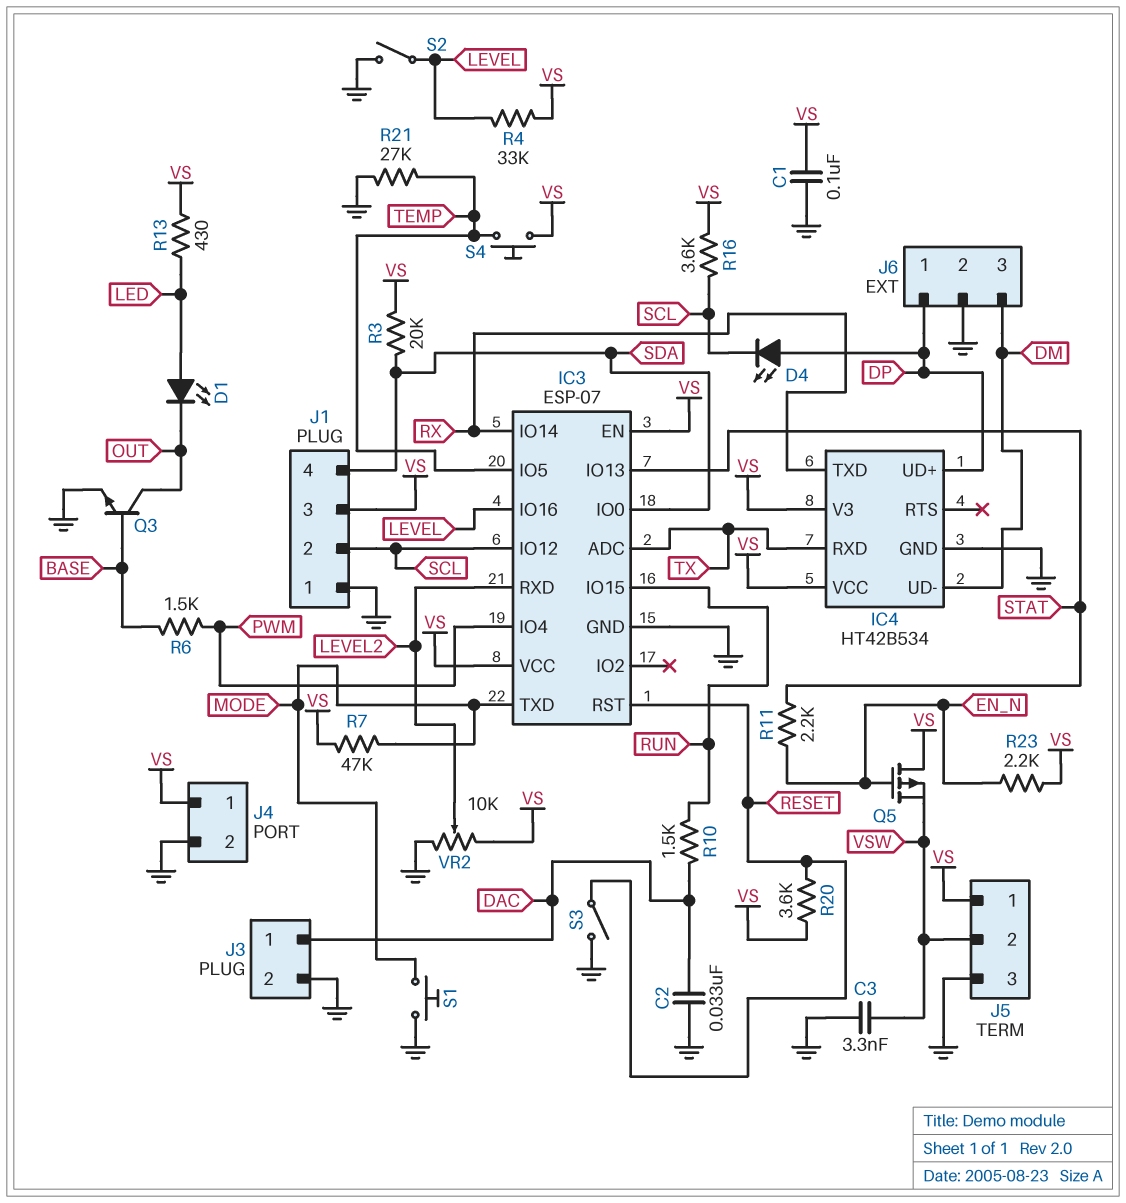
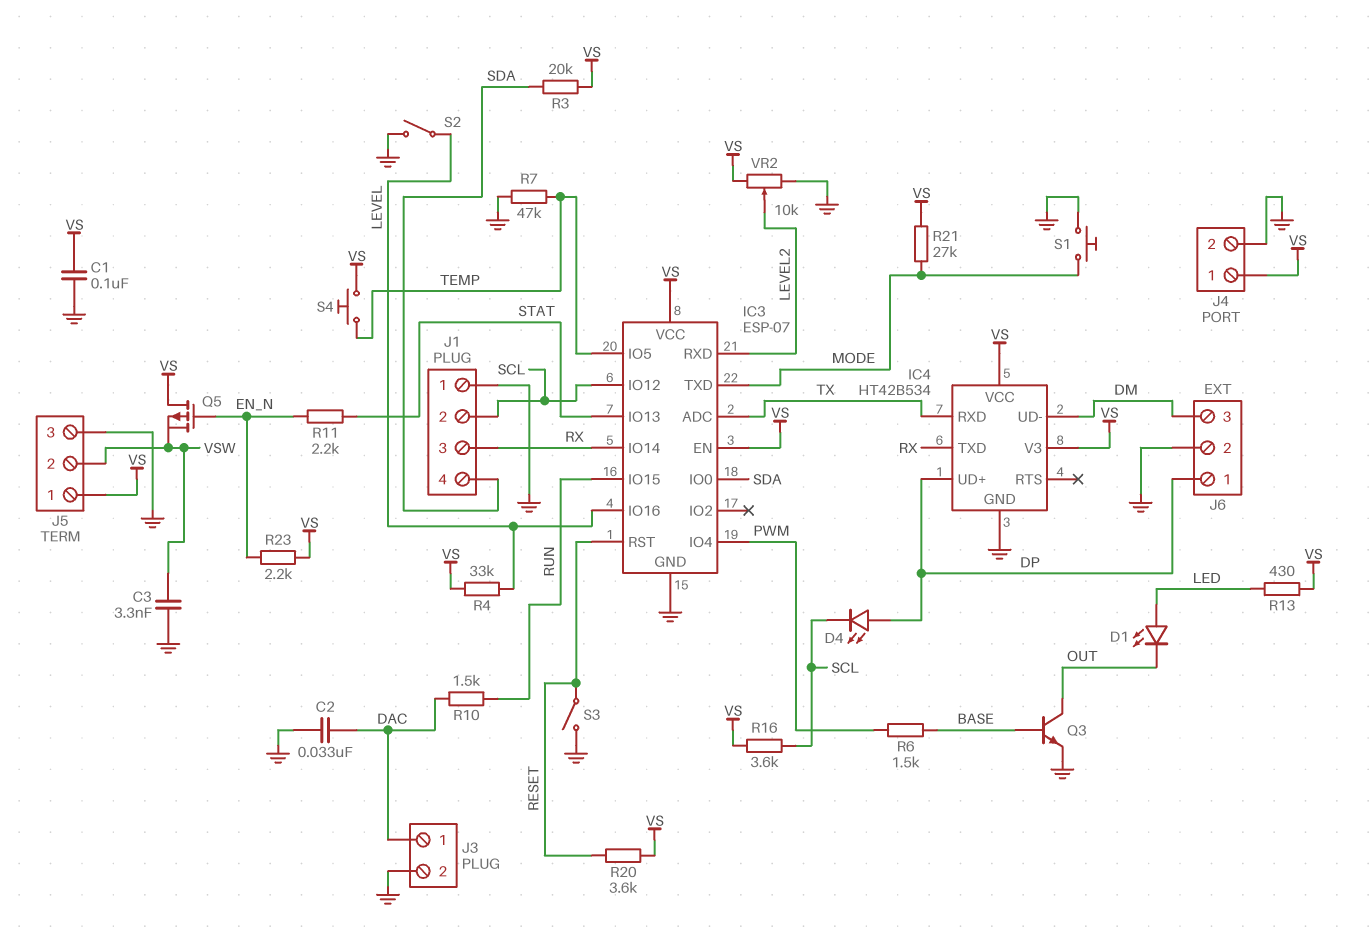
J1 pin 3: VS -> RX
R7: 47k (MODE, VS) -> 47k (GND, TEMP)
R21: 27k (GND, TEMP) -> 27k (MODE, VS)

